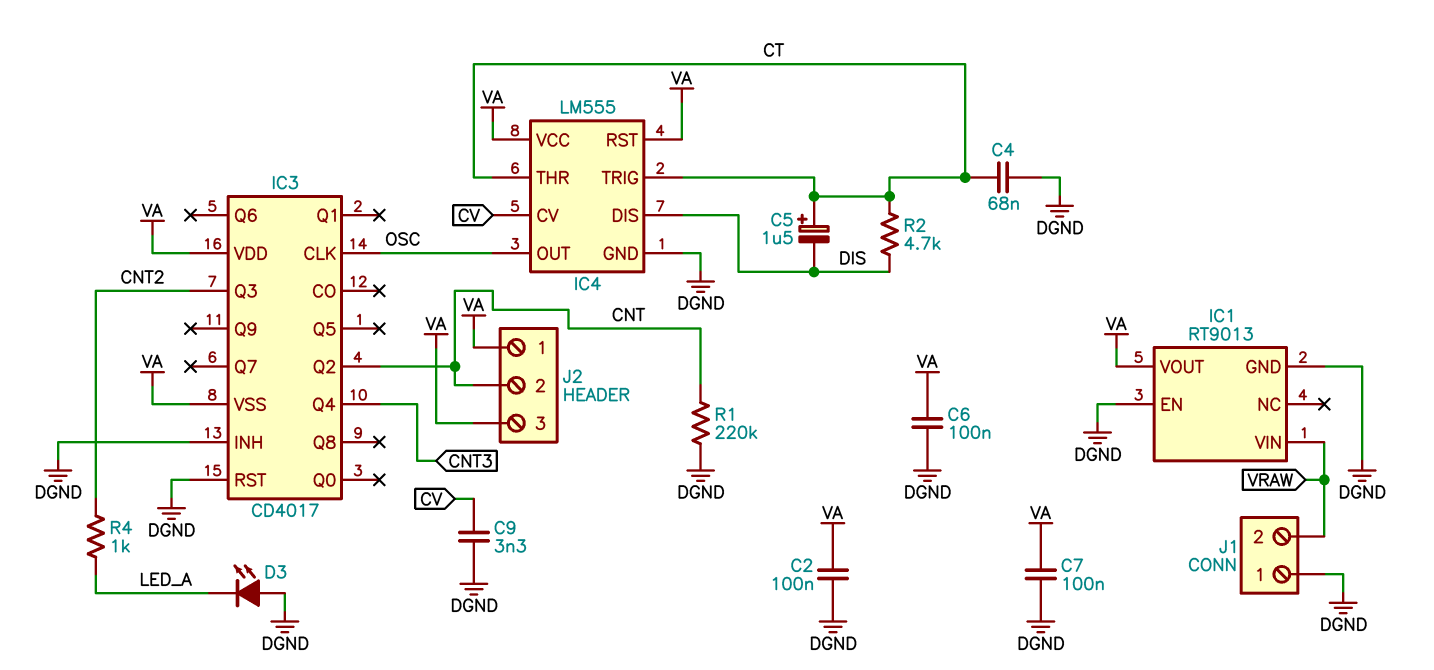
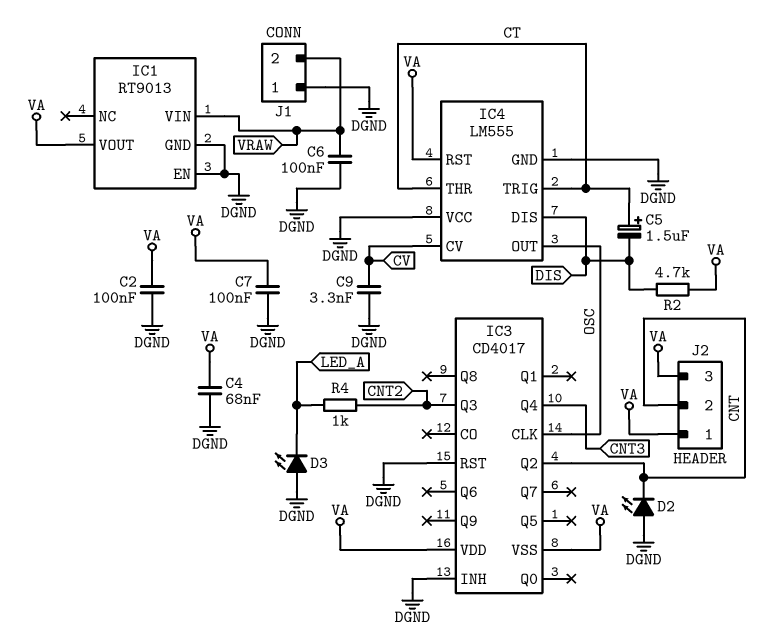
C4: 68nF (CT, DGND) -> 68nF (DGND, VA)
C6: 100nF (DGND, VA) -> 100nF (DGND, VRAW)
D2: none -> LED (A DGND, K CNT)
IC4 pin VCC: VA -> DGND
R1: 220k (CNT, DGND) -> none
R2: 4.7k (CT, DIS) -> 4.7k (DIS, VA)

